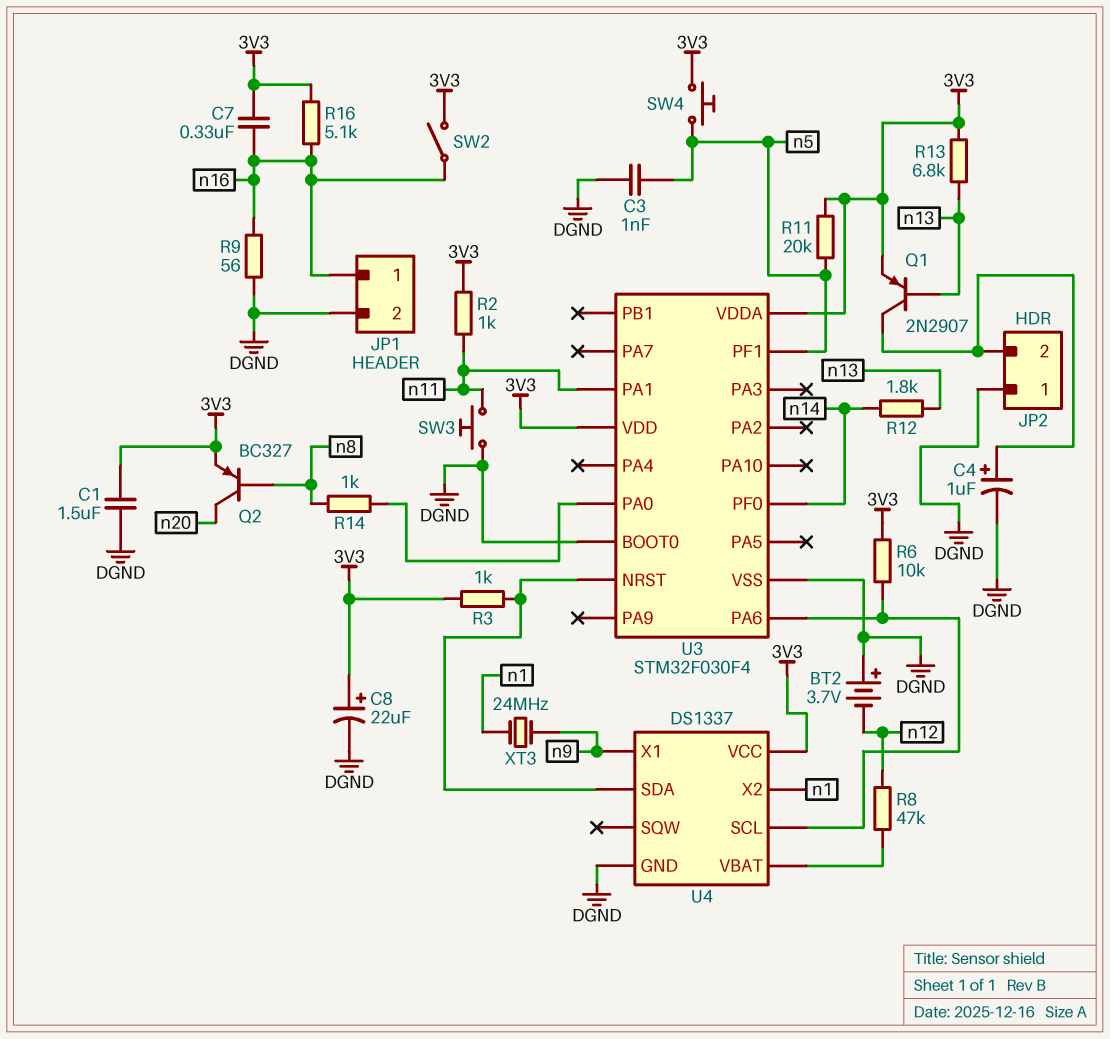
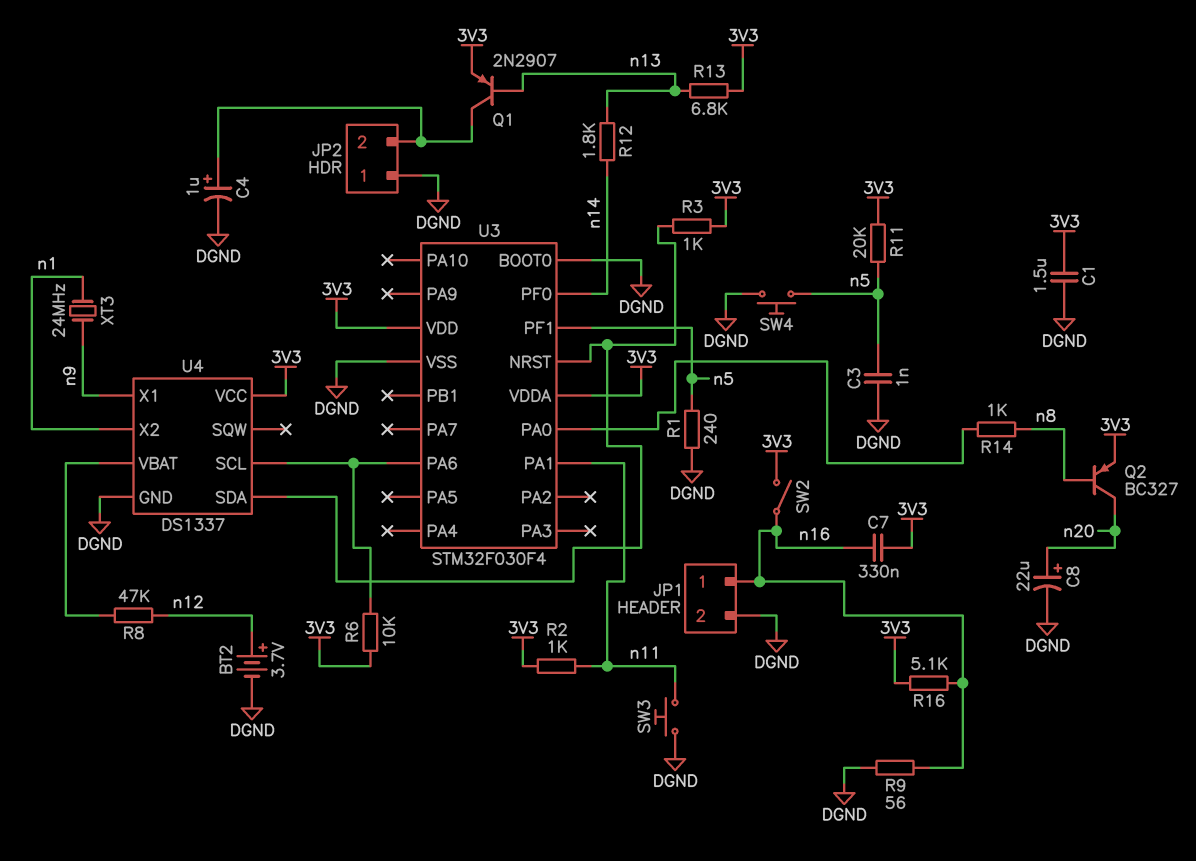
BT2: 3.7V (plus DGND, minus n12) -> 3.7V (plus n12, minus DGND)
C8: 22uF (plus 3V3, minus DGND) -> 22uF (plus n20, minus DGND)
R1: none -> 240 (DGND, n5)
SW4: button (3V3, n5) -> button (DGND, n5)

